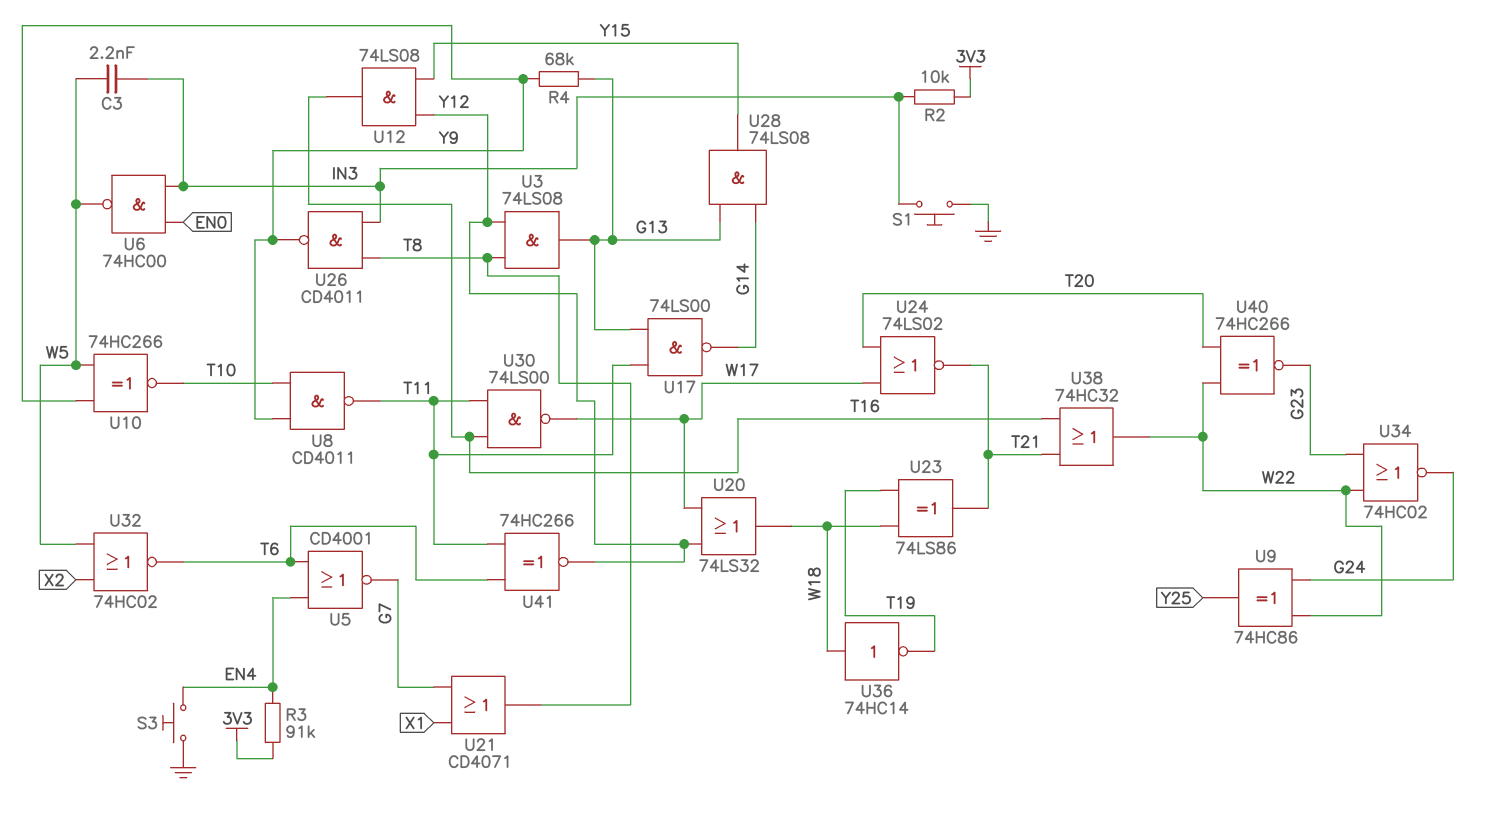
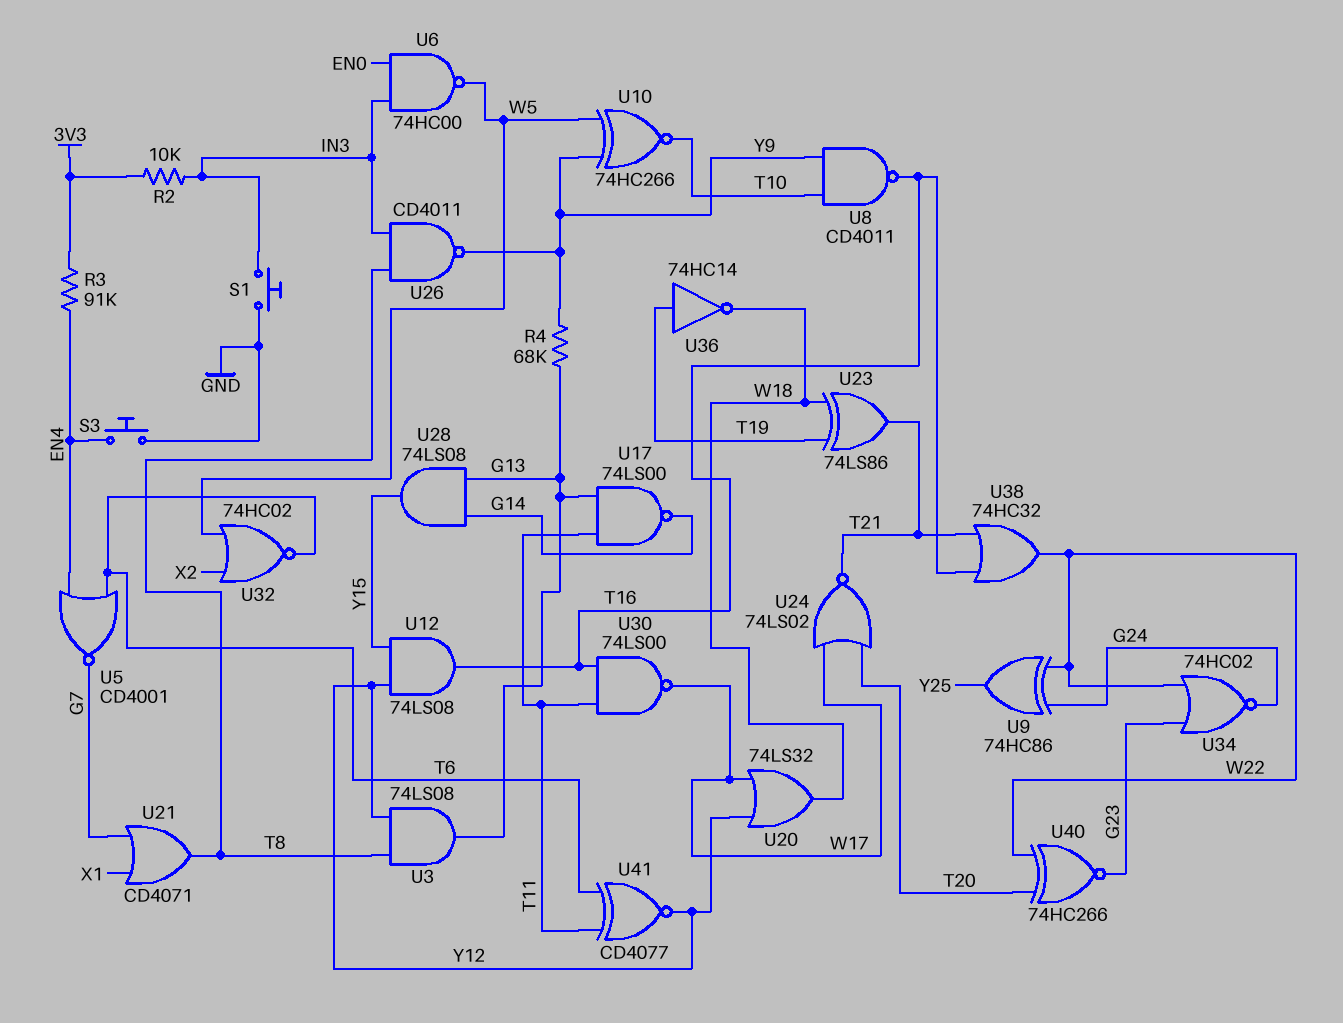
C3: 2.2nF (IN3, W5) -> none
U8: NAND CD4011 (in T10, in Y9, out T11) -> NAND CD4011 (in T10, in Y9, out T16)
U36: NOT 74HC14 (in W18, out T19) -> NOT 74HC14 (in T19, out W18)
U41: XNOR 74HC266 (in T6, in T11, out Y12) -> XNOR CD4077 (in T6, in T11, out Y12)

